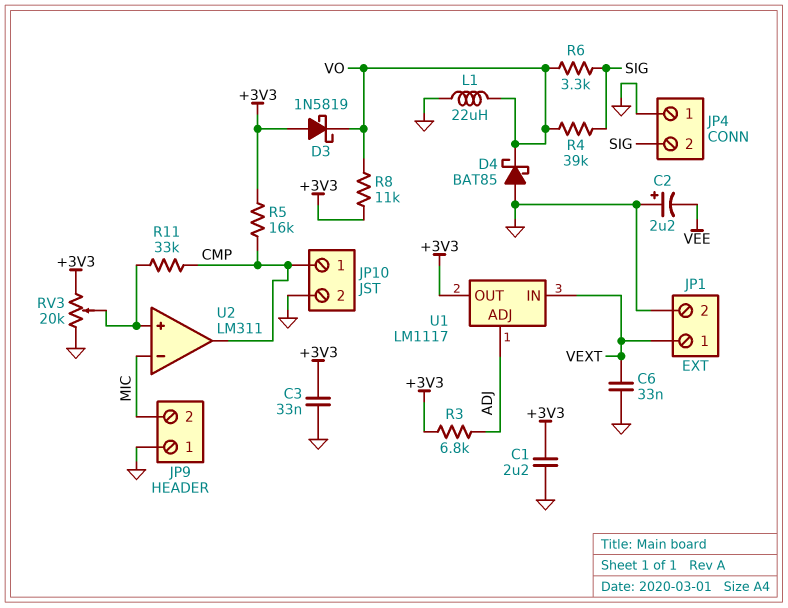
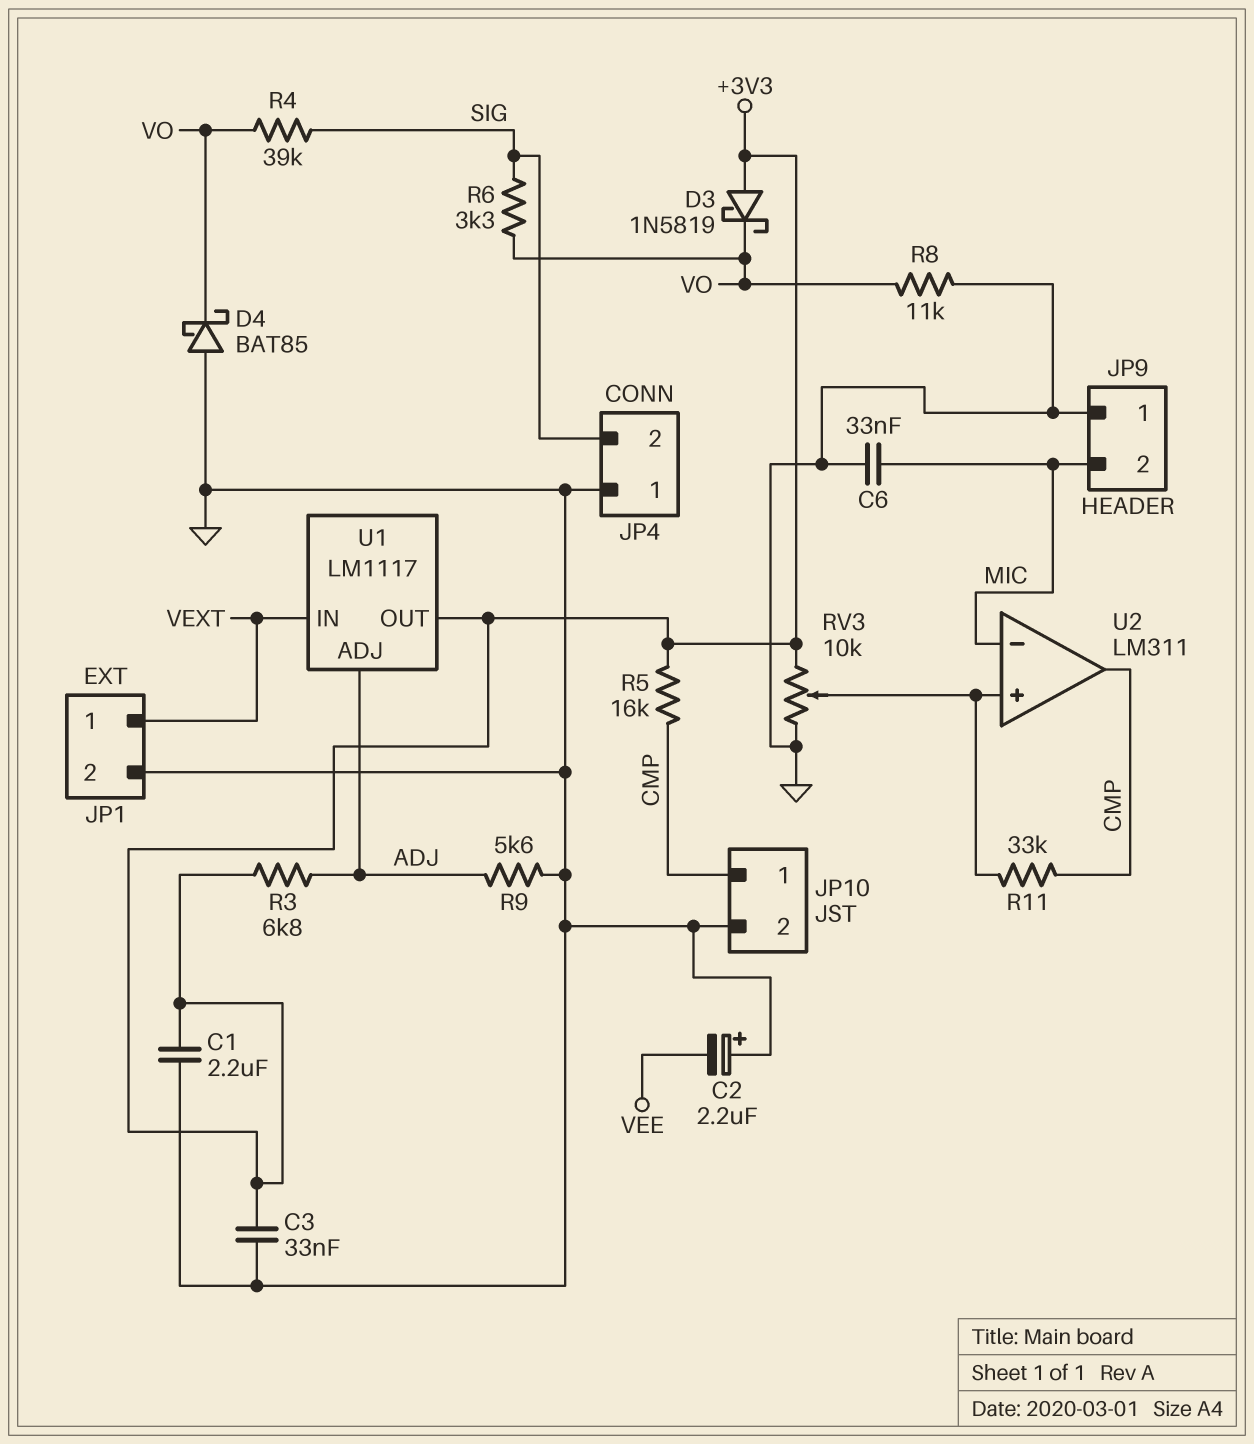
C6: 33nF (GND, VEXT) -> 33nF (GND, MIC)
L1: 22uH (GND, VO) -> none
R8: 11k (+3V3, VO) -> 11k (GND, VO)
R9: none -> 5.6k (ADJ, GND)
RV3: 20k (+3V3, GND, wiper U2/in+) -> 10k (+3V3, GND, wiper U2/in+)

